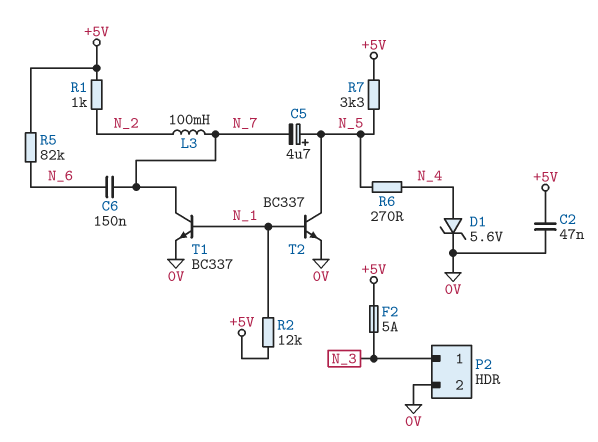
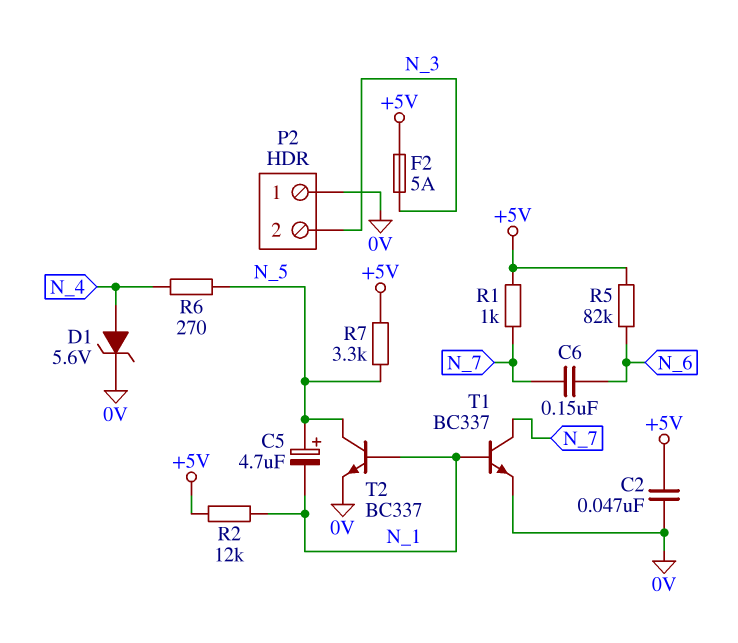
C5: 4.7uF (plus N_5, minus N_7) -> 4.7uF (plus N_5, minus N_1)
L3: 100mH (N_2, N_7) -> none
P2 pin 1: N_3 -> 0V
P2 pin 2: 0V -> N_3
R1: 1k (+5V, N_2) -> 1k (+5V, N_7)

